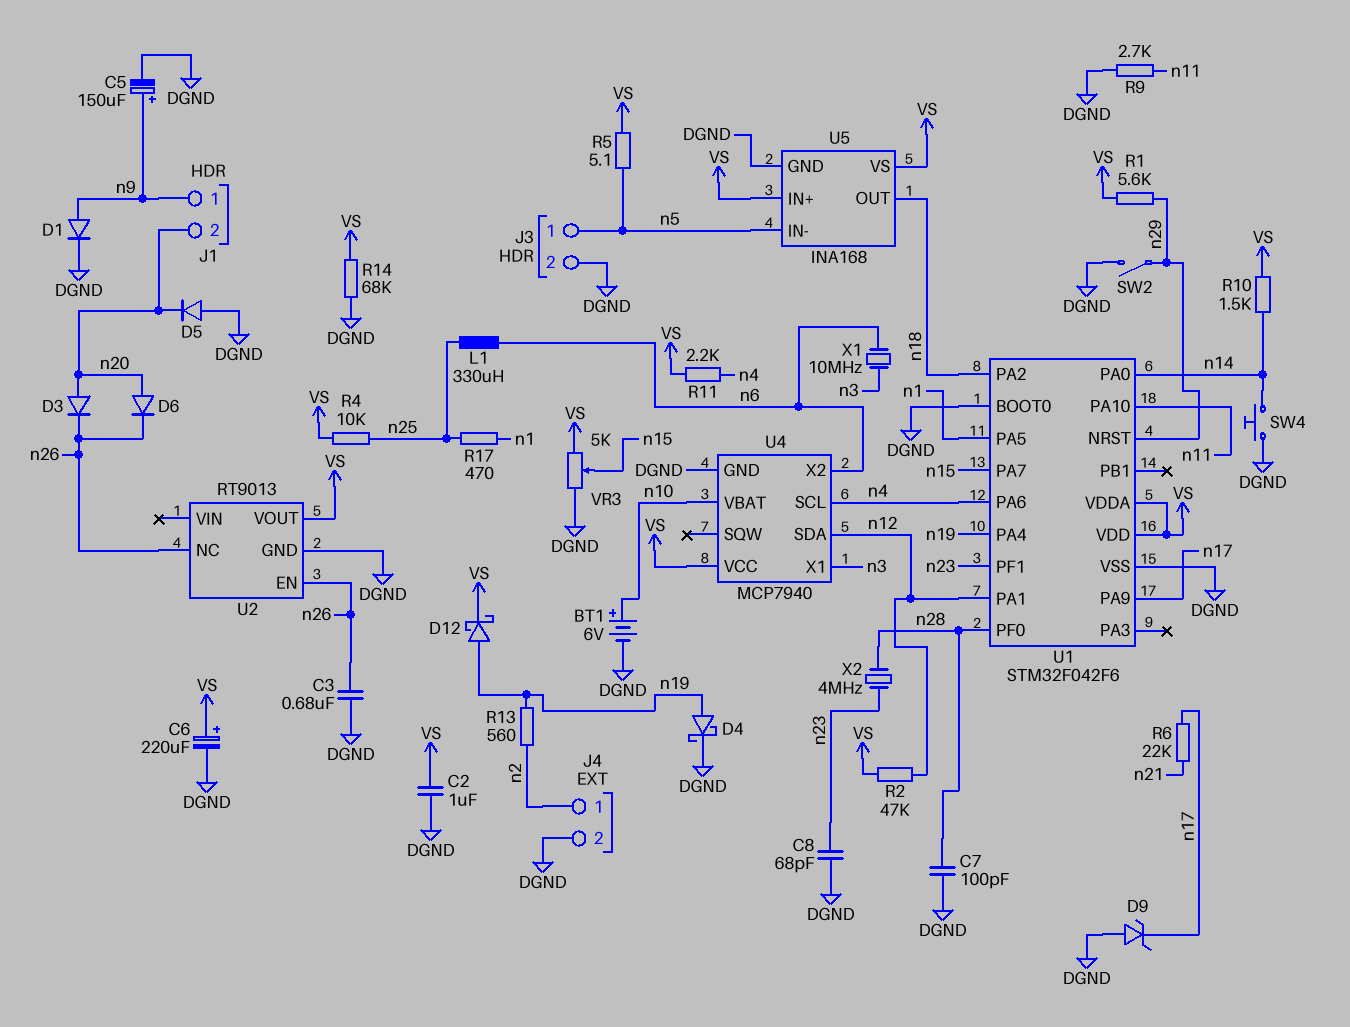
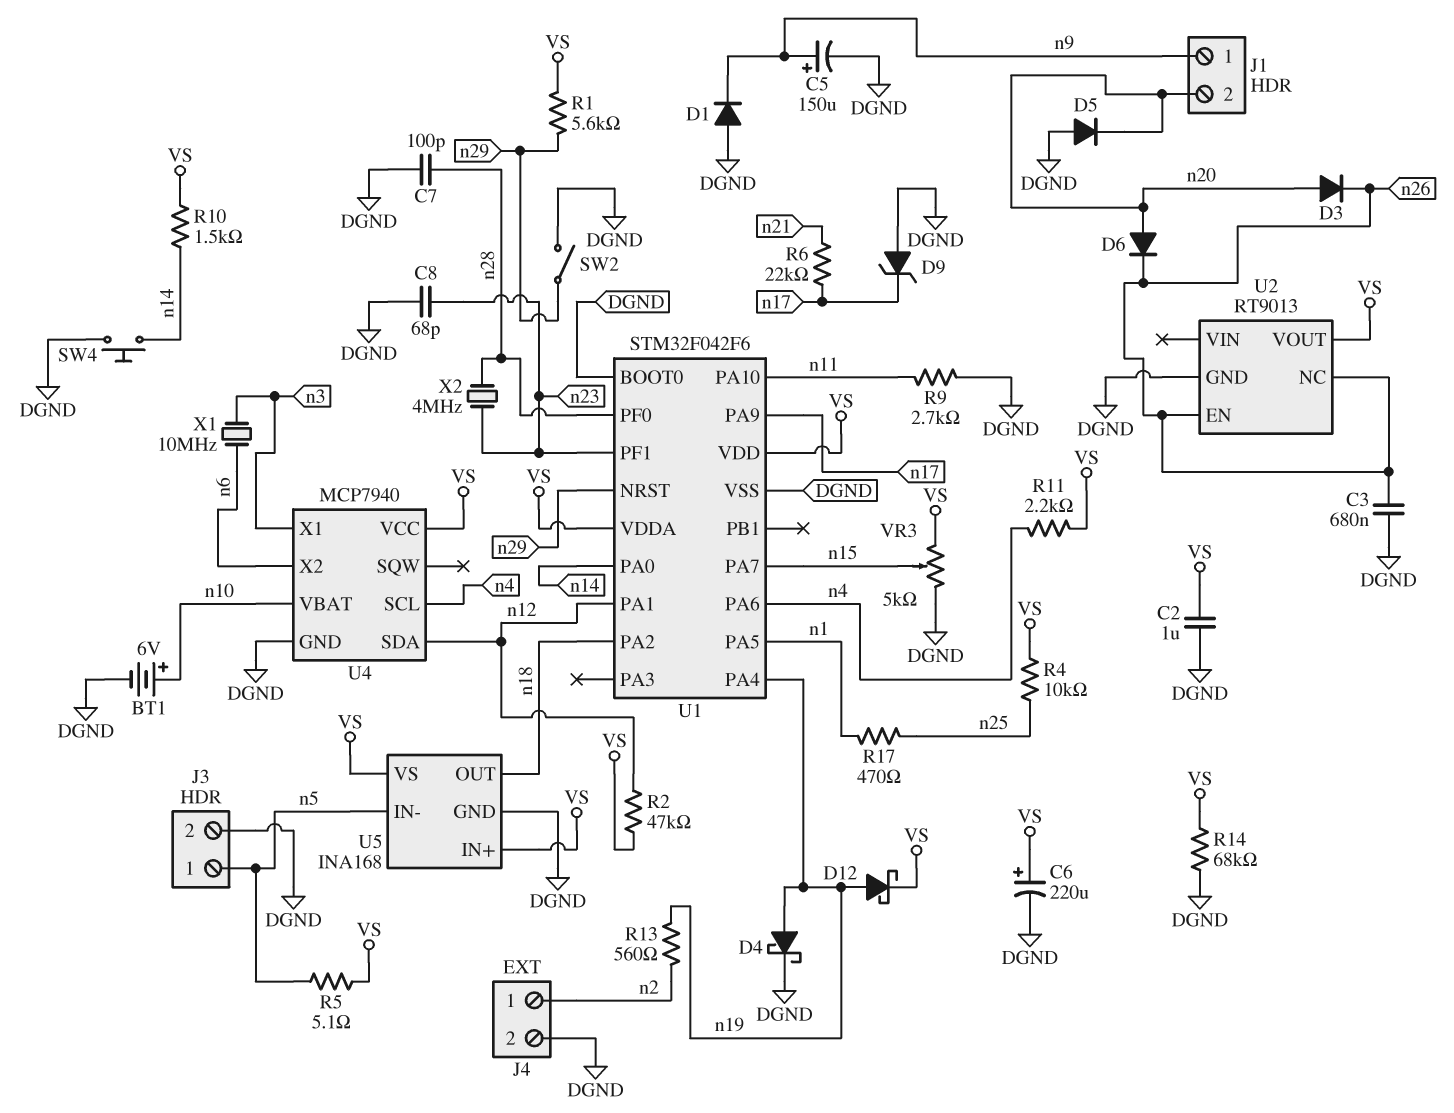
D1: diode (A n9, K DGND) -> diode (A DGND, K n9)
L1: 330uH (n6, n25) -> none

